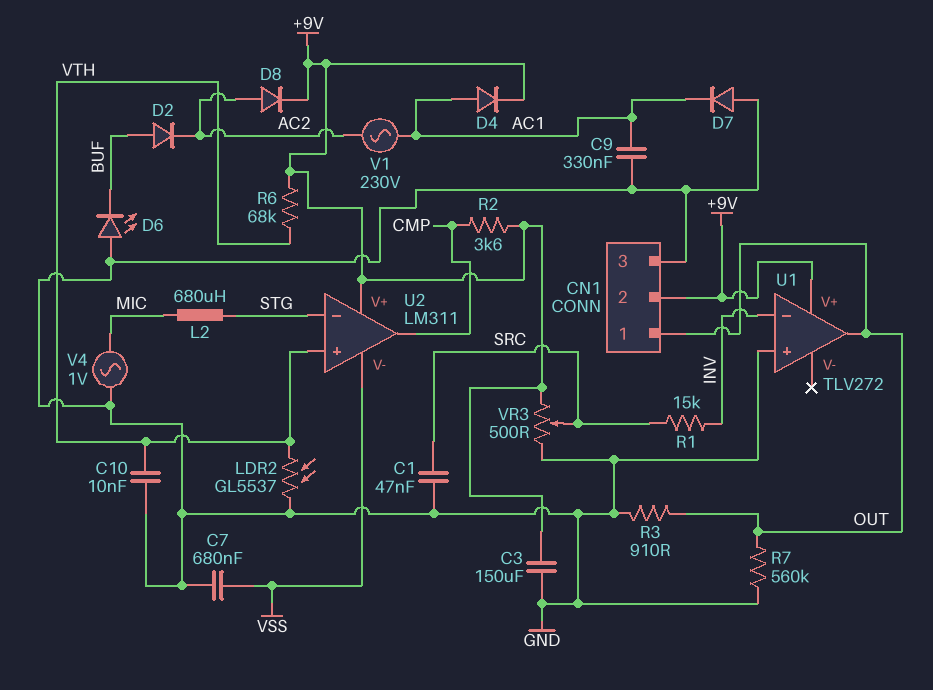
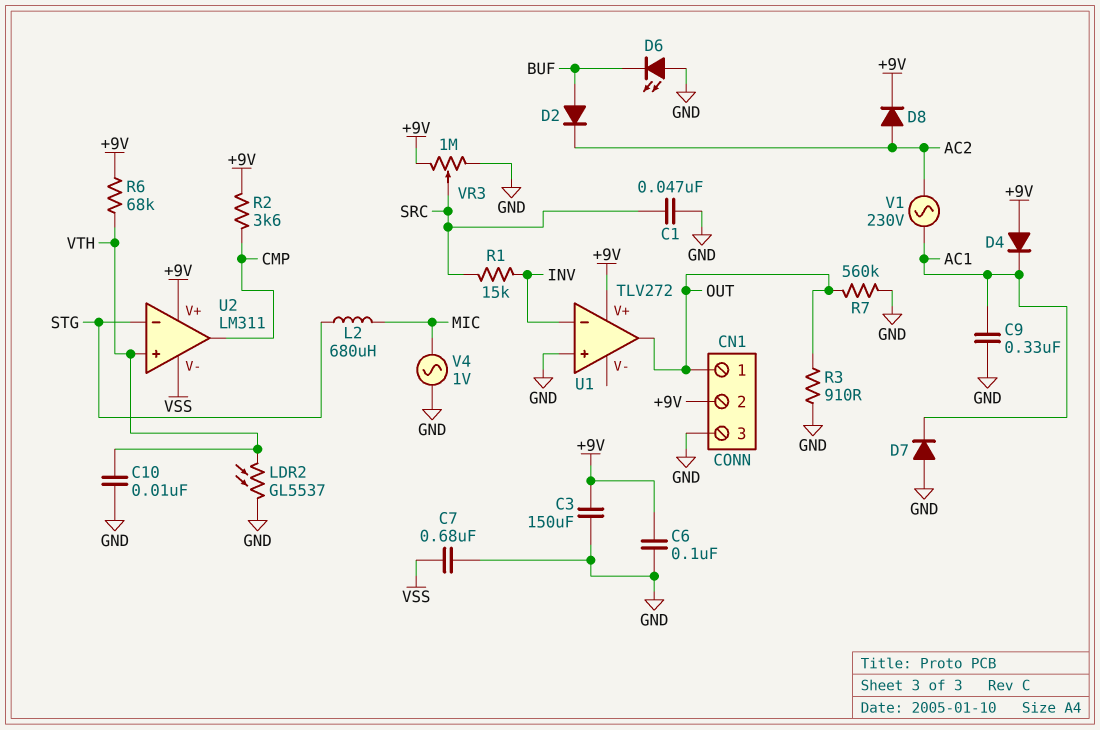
C6: none -> 100nF (+9V, GND)
D4: diode (A AC1, K +9V) -> diode (A +9V, K AC1)
VR3: 500 (+9V, GND, wiper SRC) -> 1M (+9V, GND, wiper SRC)

